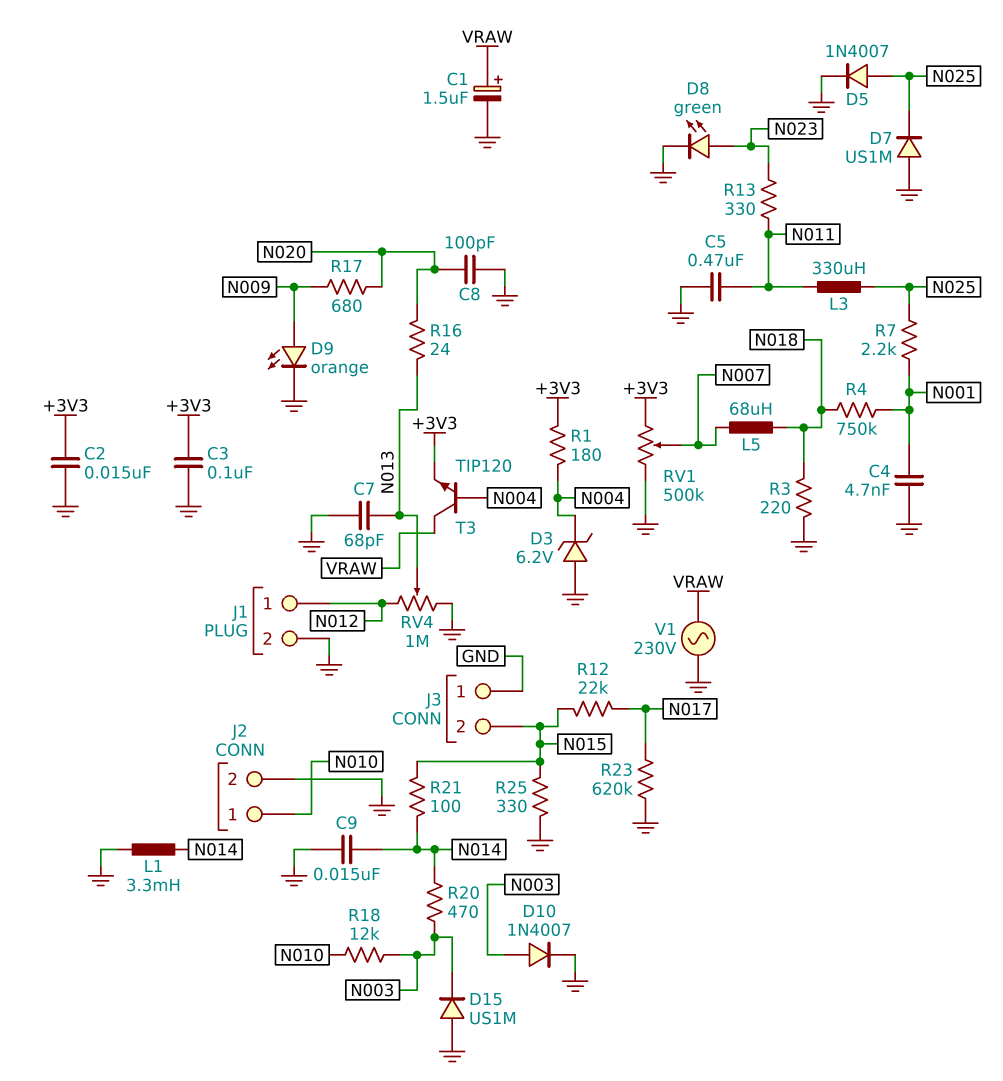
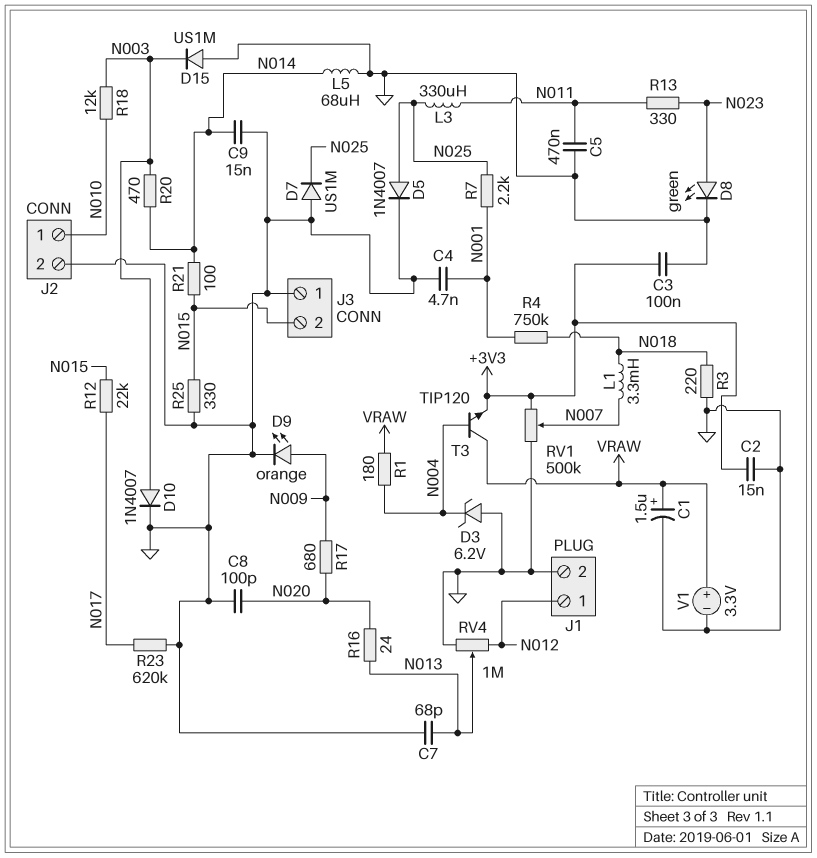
L1: 3.3mH (GND, N014) -> 3.3mH (N007, N018)
L5: 68uH (N007, N018) -> 68uH (GND, N014)
R1: 180 (+3V3, N004) -> 180 (N004, VRAW)
V1: AC 230V (GND, VRAW) -> 3.3V (plus VRAW, minus GND)

